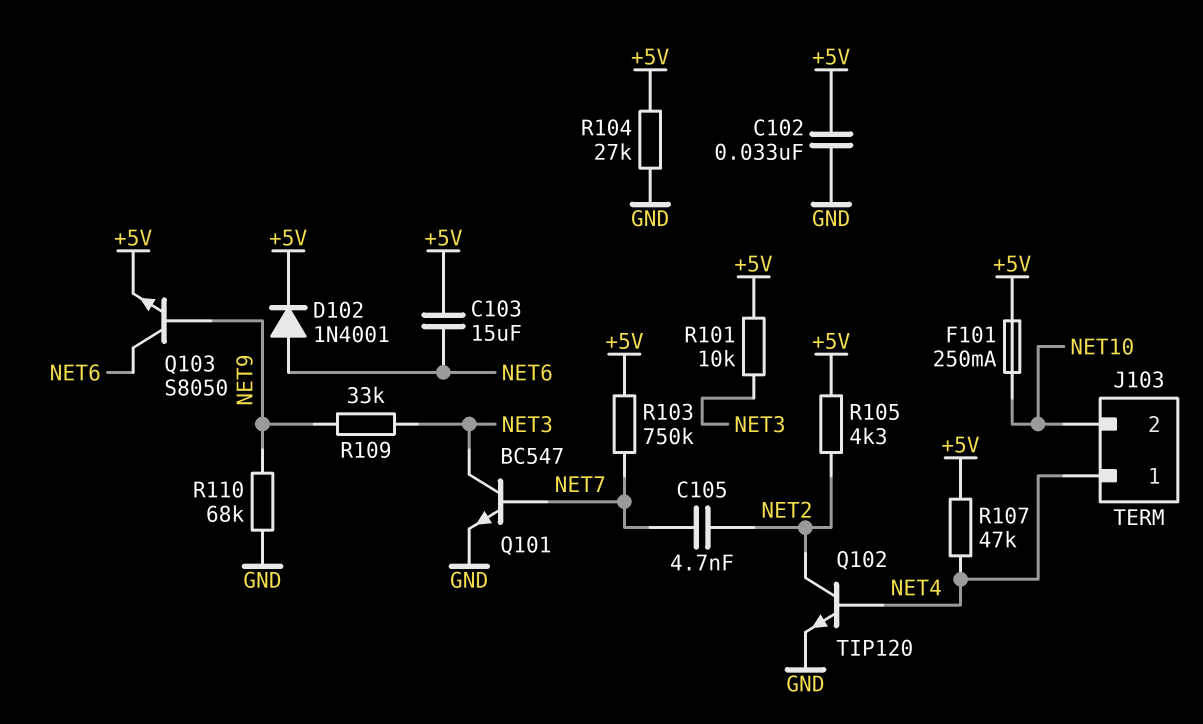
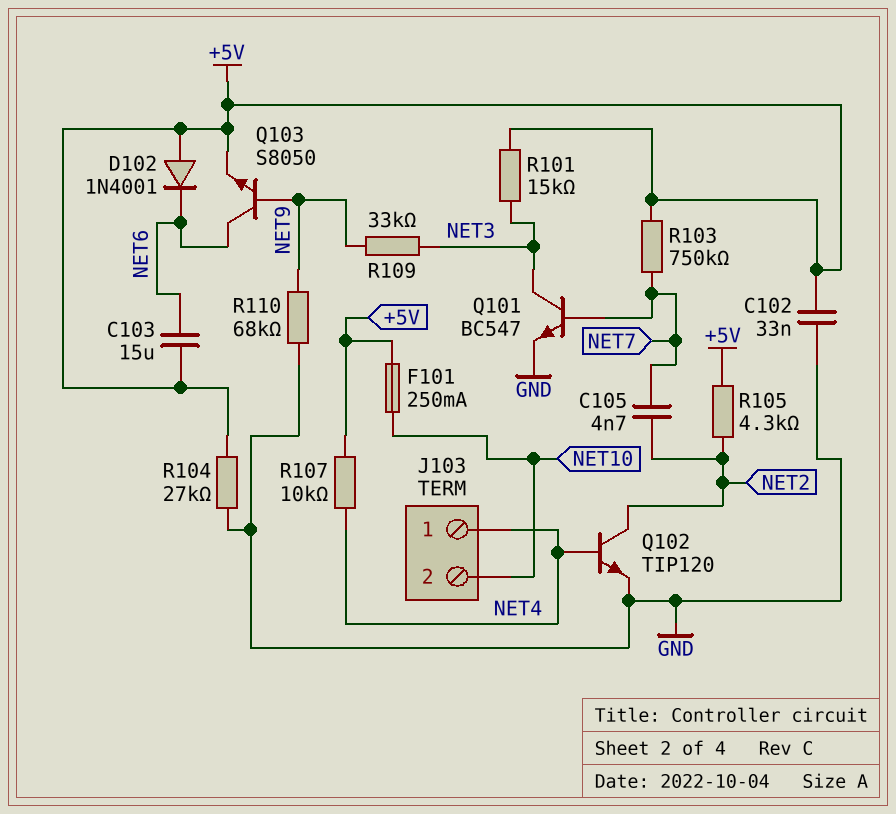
D102: diode 1N4001 (A NET6, K +5V) -> diode 1N4001 (A +5V, K NET6)
R101: 10k (+5V, NET3) -> 15k (+5V, NET3)
R107: 47k (+5V, NET4) -> 10k (+5V, NET4)

